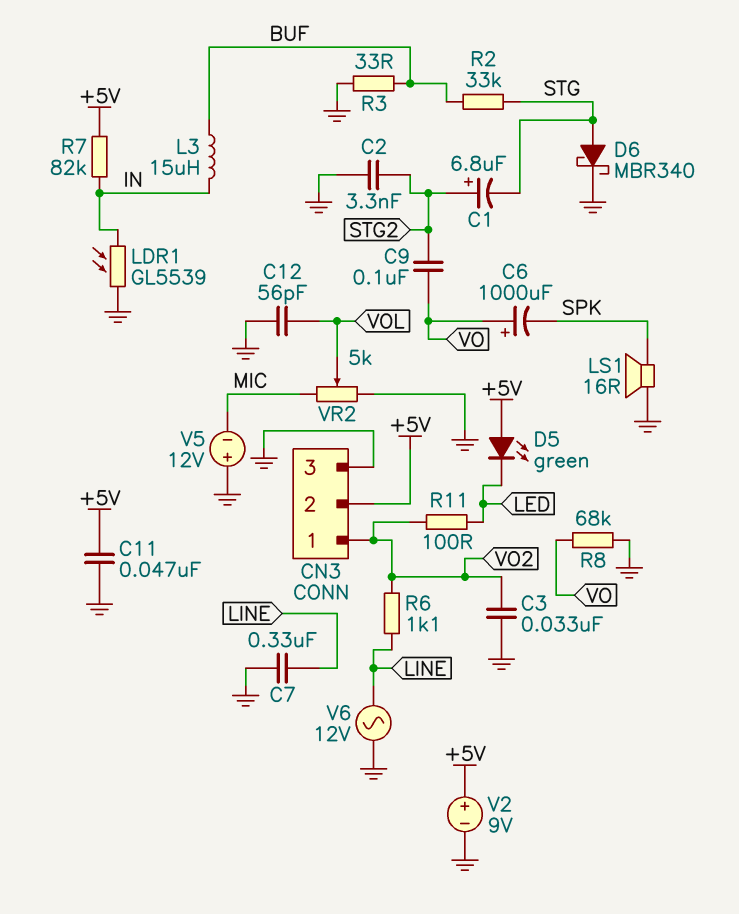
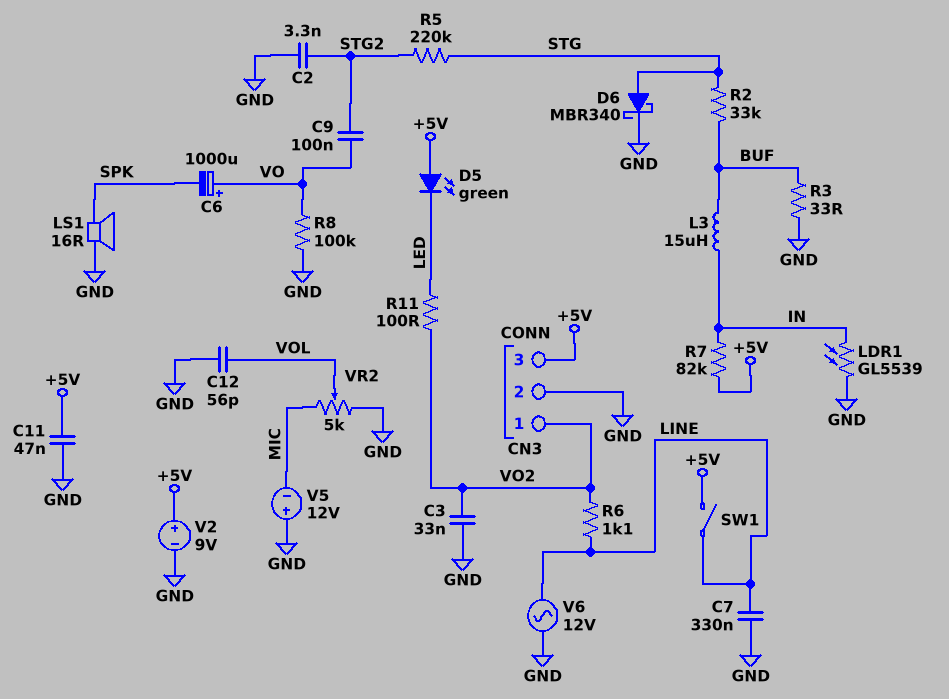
C1: 6.8uF (plus STG2, minus STG) -> none
CN3 pin 2: +5V -> GND
CN3 pin 3: GND -> +5V
R5: none -> 220k (STG, STG2)
R8: 68k (GND, VO) -> 100k (GND, VO)
SW1: none -> switch (+5V, LINE)

